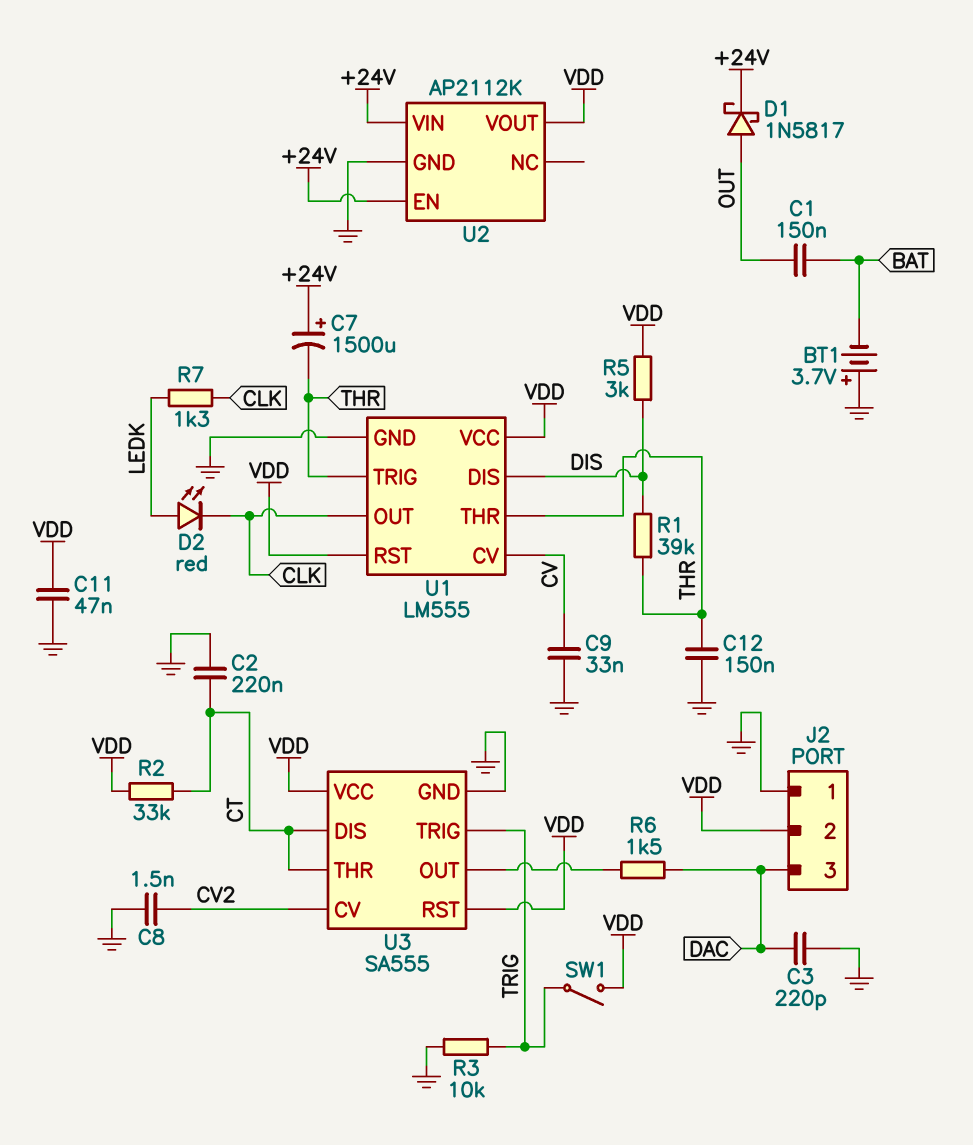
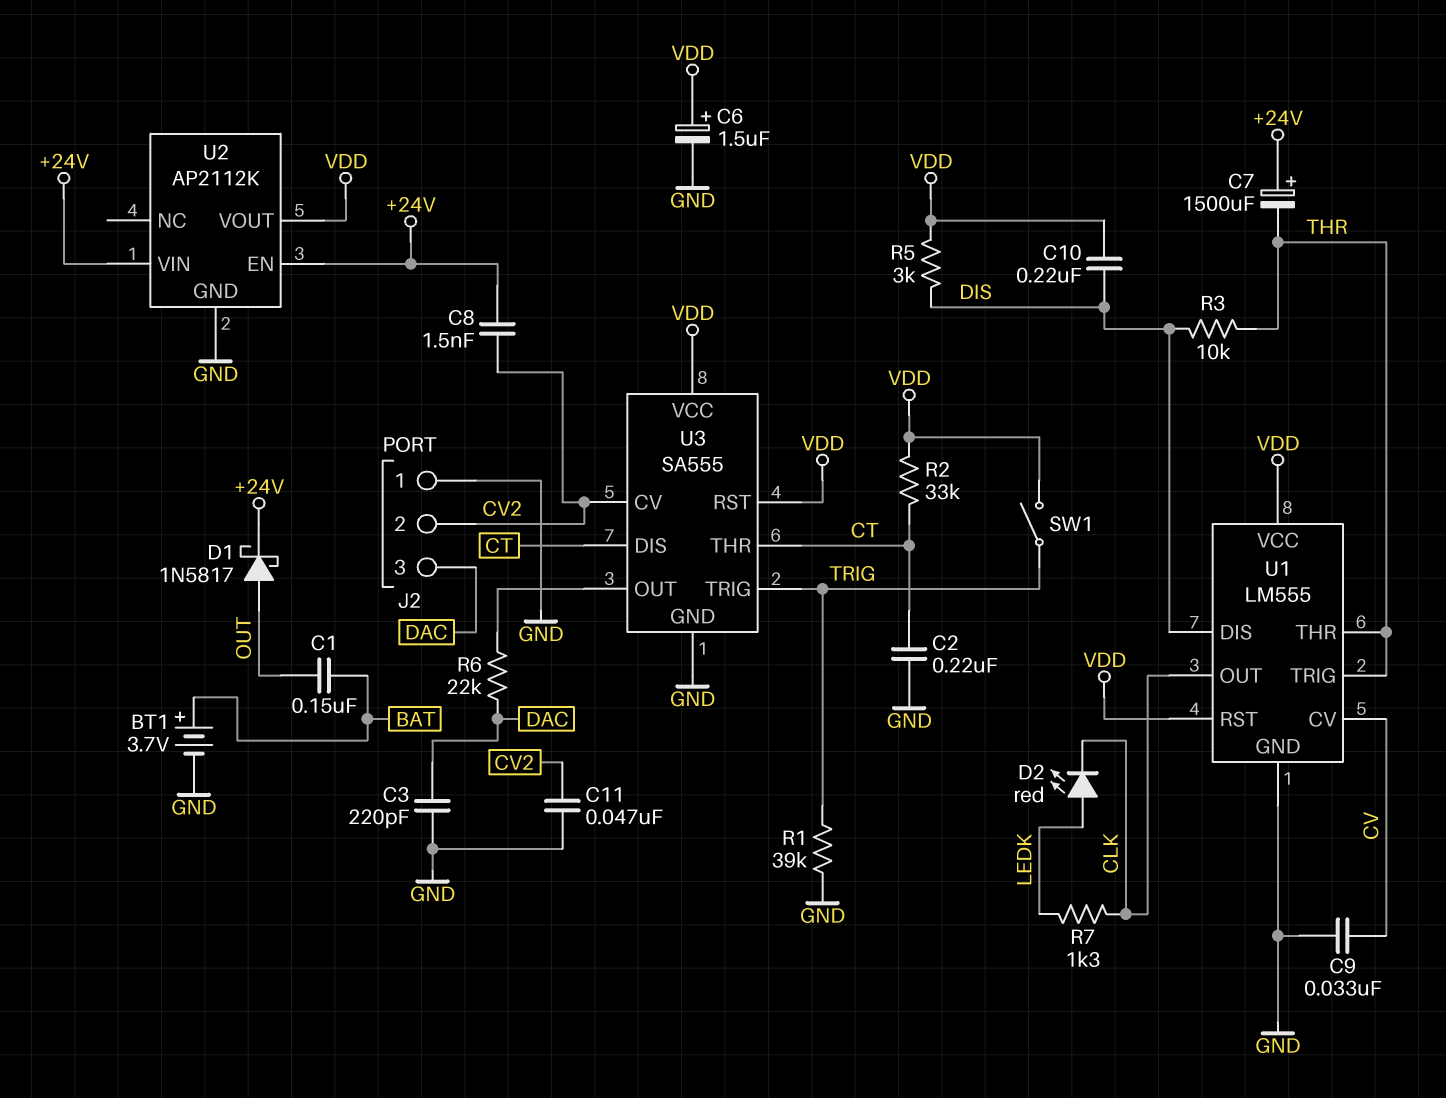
BT1: 3.7V (plus GND, minus BAT) -> 3.7V (plus BAT, minus GND)
C6: none -> 1.5uF (plus VDD, minus GND)
C8: 1.5nF (CV2, GND) -> 1.5nF (+24V, CV2)
C10: none -> 220nF (DIS, VDD)
C11: 47nF (GND, VDD) -> 47nF (CV2, GND)
C12: 150nF (GND, THR) -> none
J2 pin 2: VDD -> CV2
R1: 39k (DIS, THR) -> 39k (GND, TRIG)
R3: 10k (GND, TRIG) -> 10k (DIS, THR)
R6: 1.5k (DAC, U3/OUT) -> 22k (DAC, U3/OUT)

